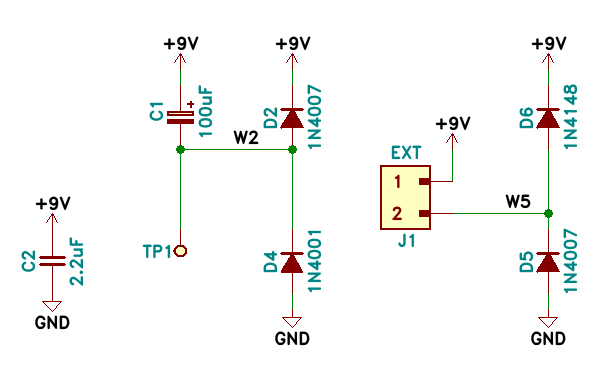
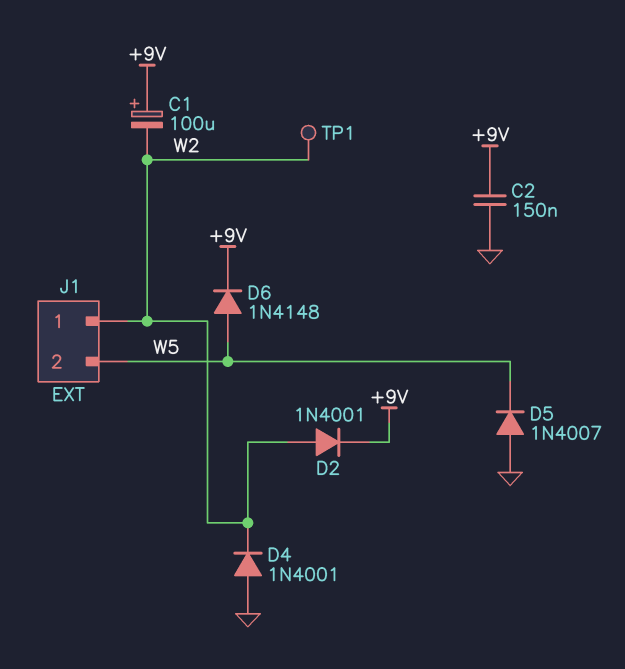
C2: 2.2uF (+9V, GND) -> 150nF (+9V, GND)
D2: diode 1N4007 (A W2, K +9V) -> diode 1N4001 (A W2, K +9V)
J1 pin 1: +9V -> W2

